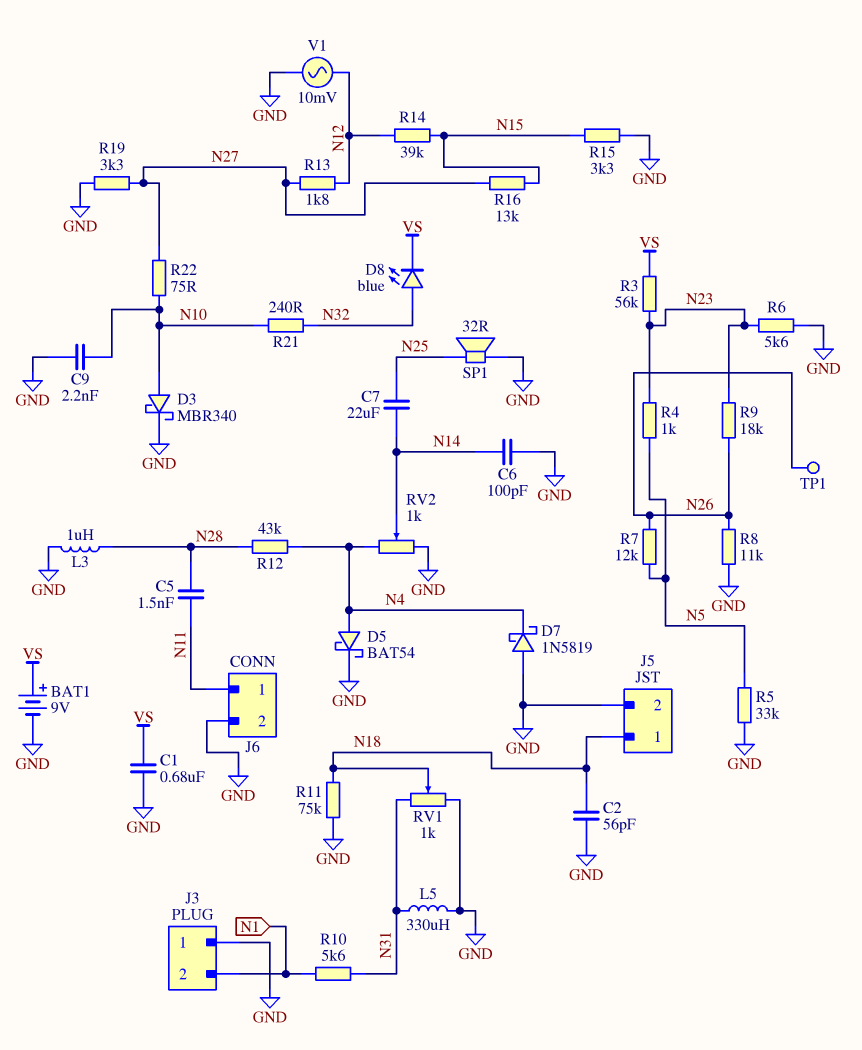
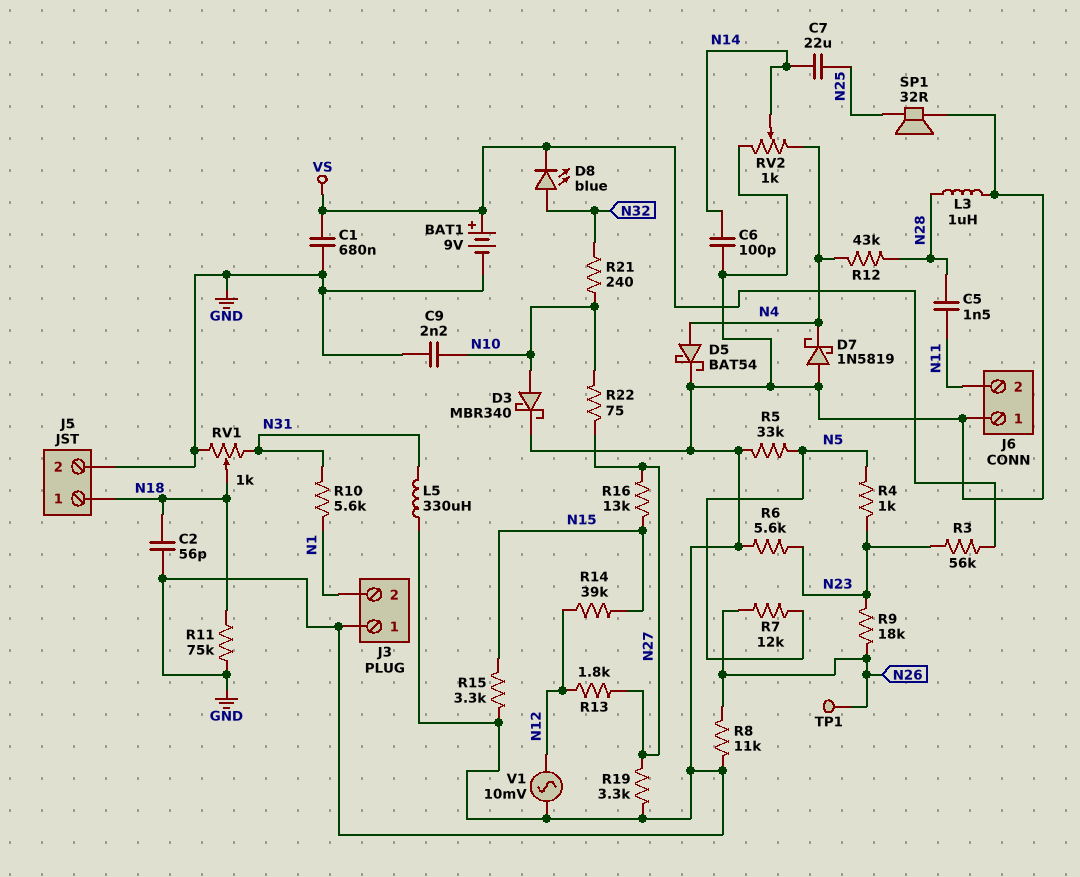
J6 pin 1: N11 -> GND
J6 pin 2: GND -> N11

